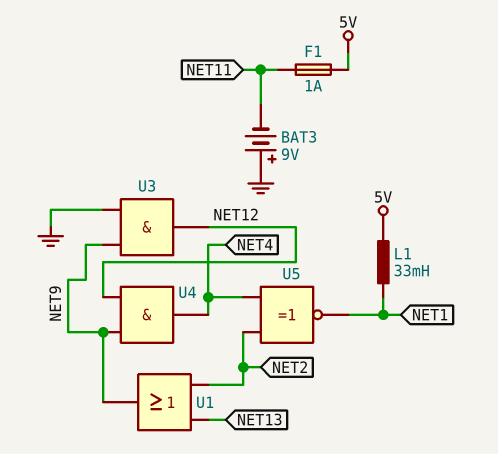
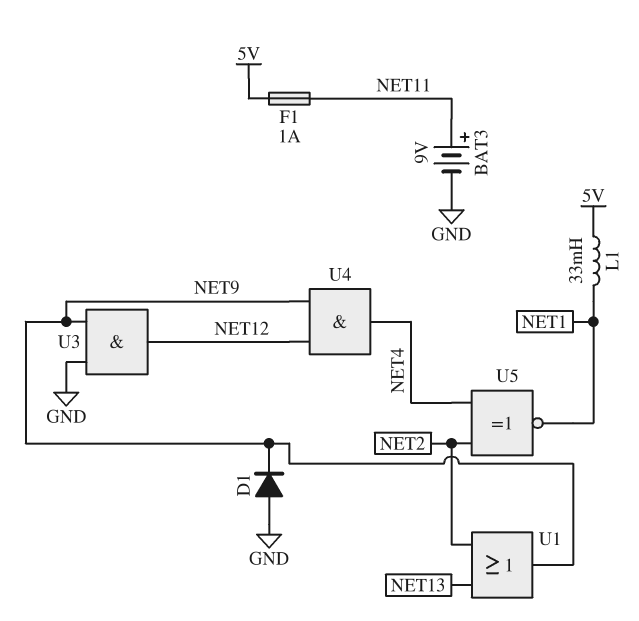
BAT3: 9V (plus GND, minus NET11) -> 9V (plus NET11, minus GND)
D1: none -> diode (A GND, K NET9)

